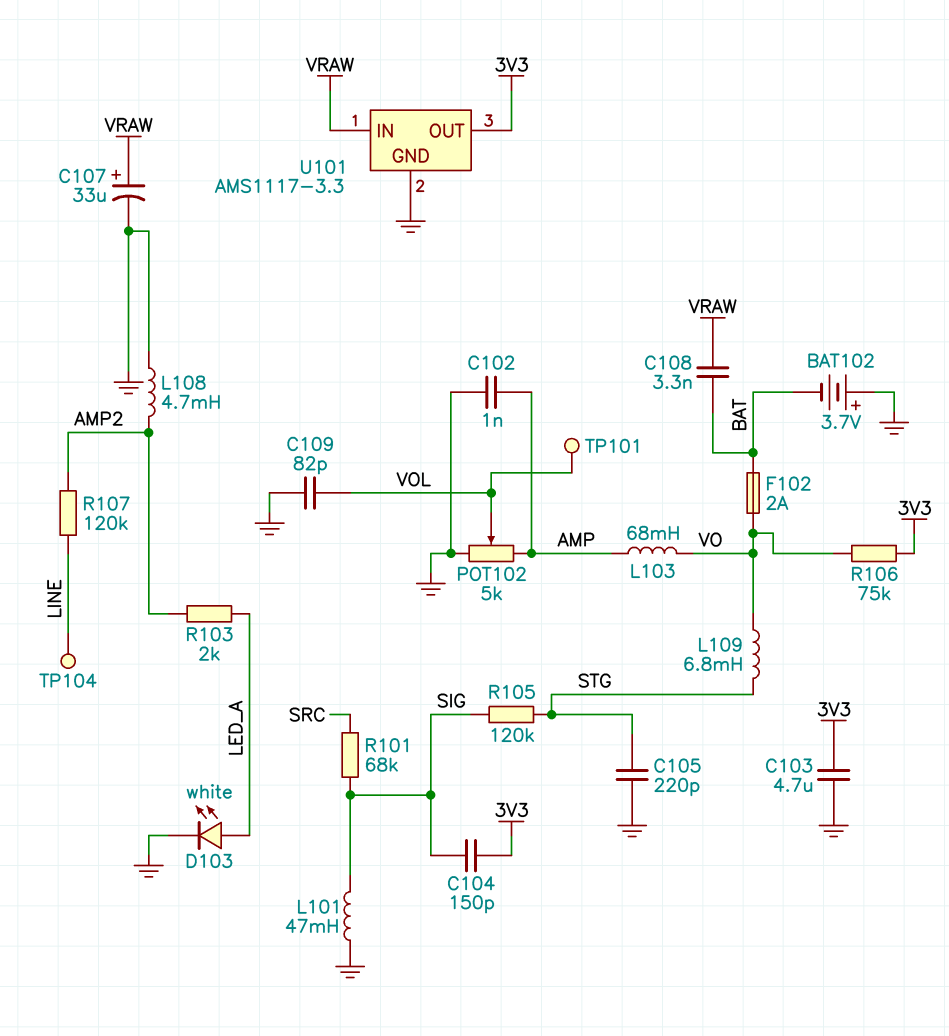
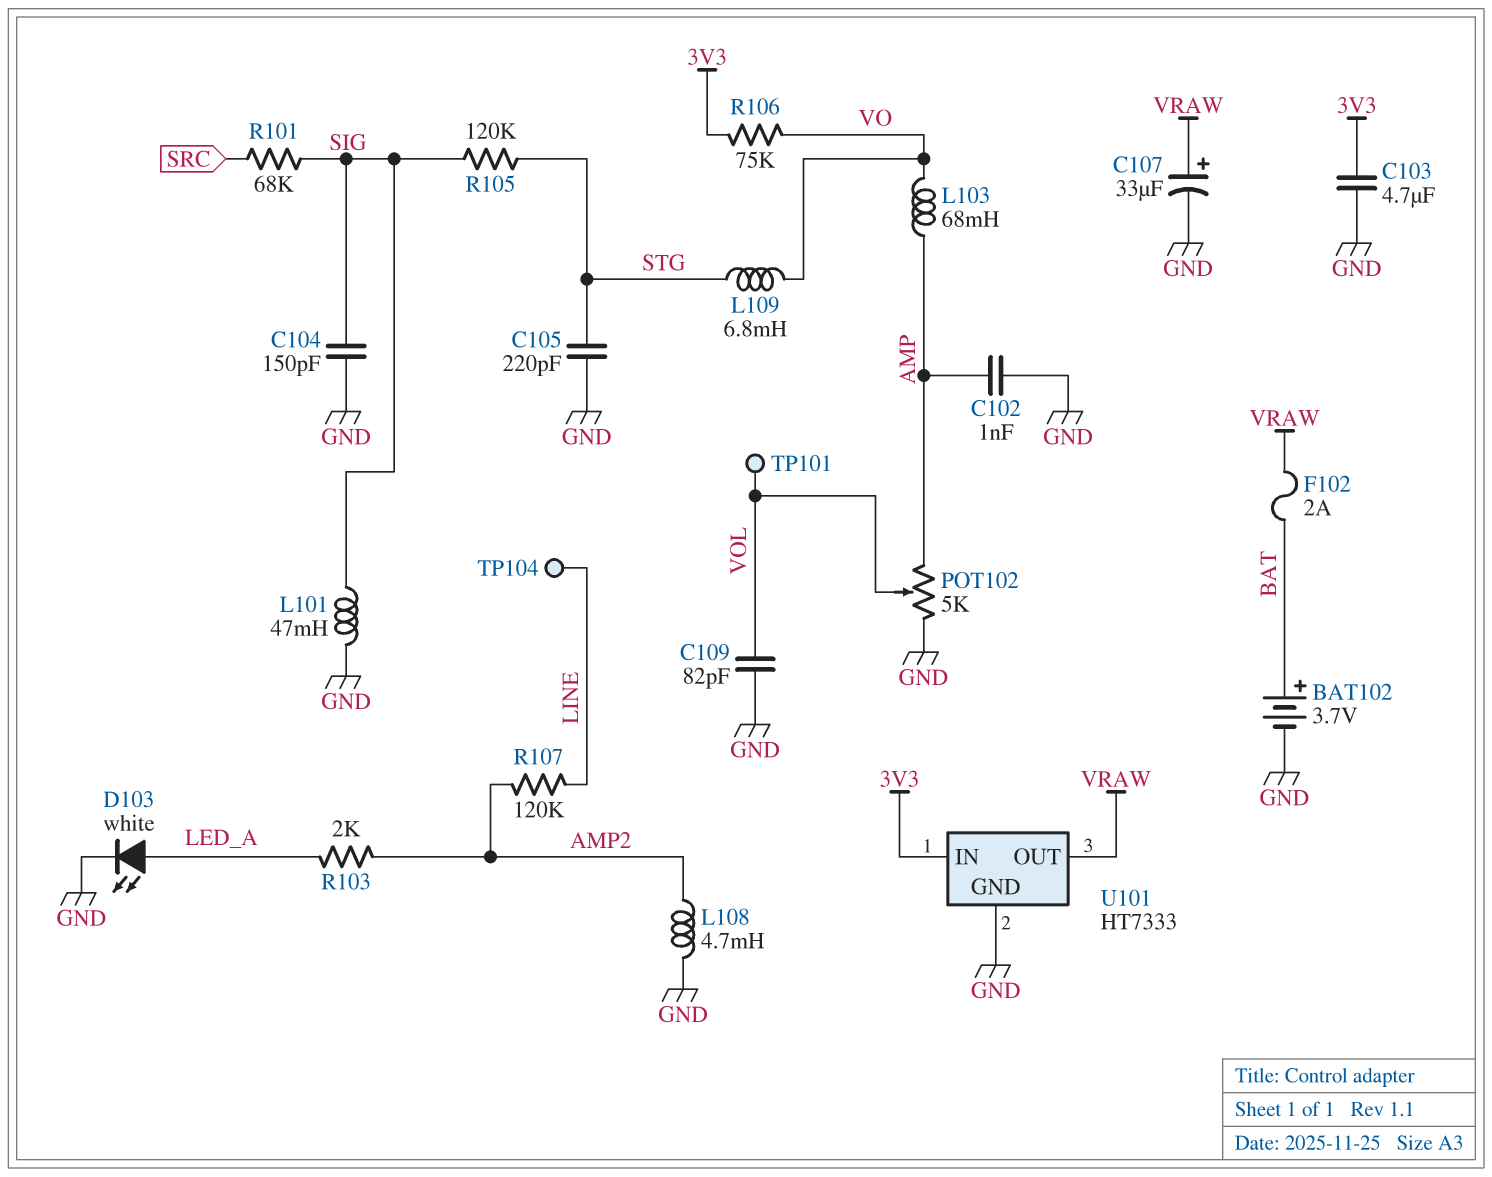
BAT102: 3.7V (plus GND, minus BAT) -> 3.7V (plus BAT, minus GND)
C104: 150pF (3V3, SIG) -> 150pF (GND, SIG)
C108: 3.3nF (BAT, VRAW) -> none
F102: 2A (BAT, VO) -> 2A (BAT, VRAW)
U101: AMS1117-3.3 -> HT7333
U101 pin IN: VRAW -> 3V3
U101 pin OUT: 3V3 -> VRAW

